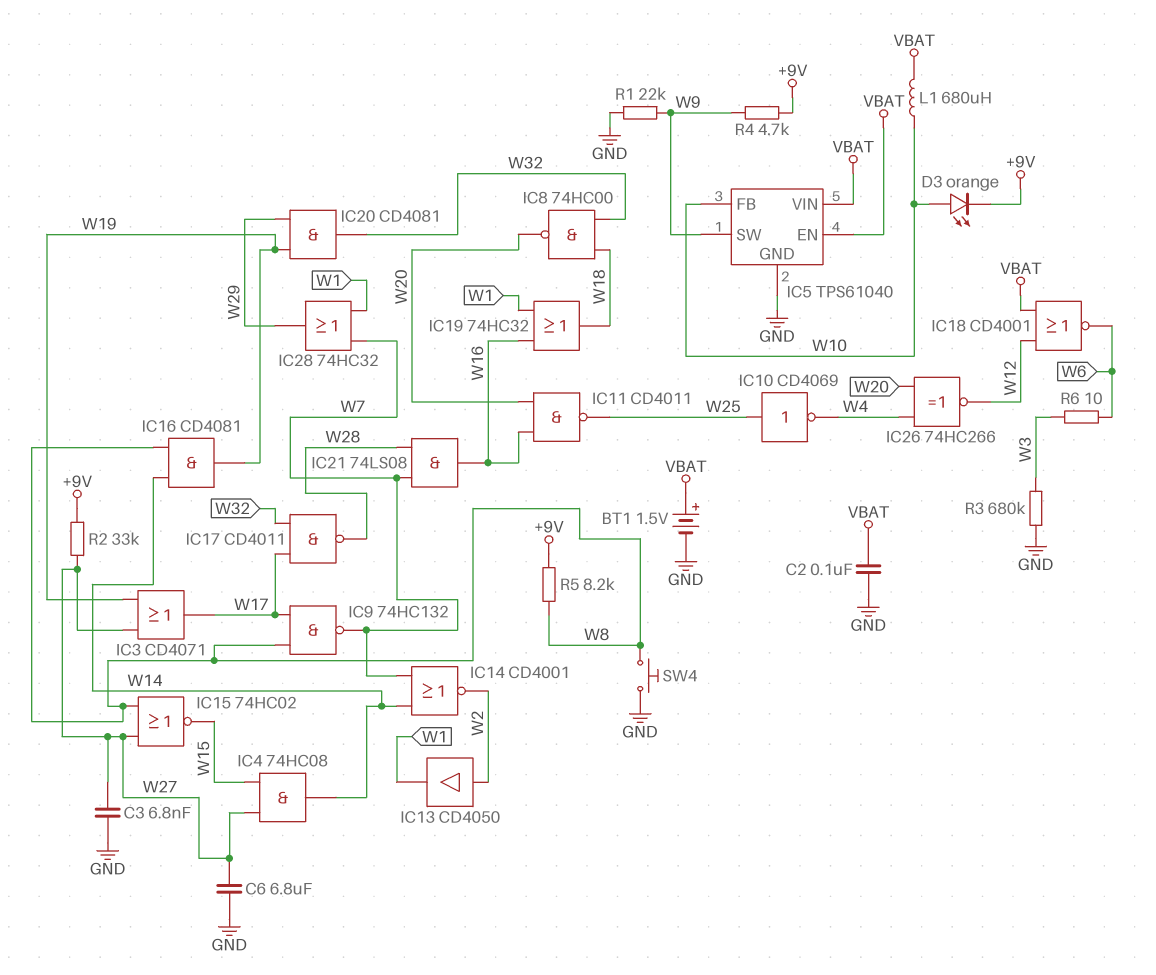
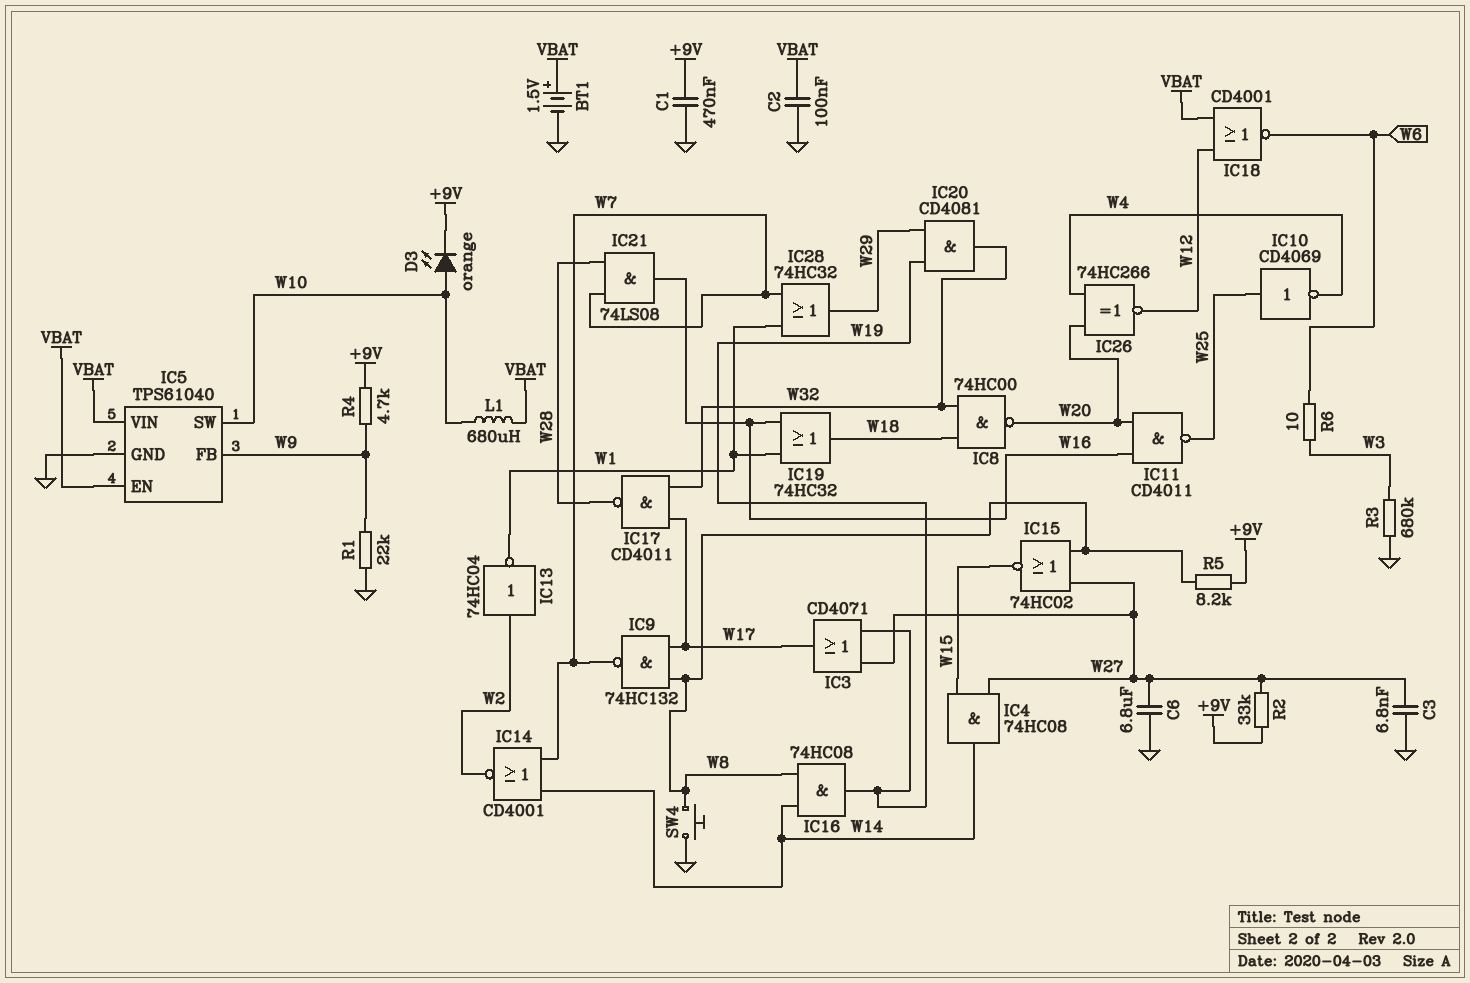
C1: none -> 470nF (+9V, GND)
IC5 pin FB: W10 -> W9
IC5 pin SW: W9 -> W10
IC13: buffer CD4050 (in W2, out W1) -> NOT 74HC04 (in W2, out W1)
IC16: AND CD4081 (in W8, in W14, out W19) -> AND 74HC08 (in W8, in W14, out W19)

